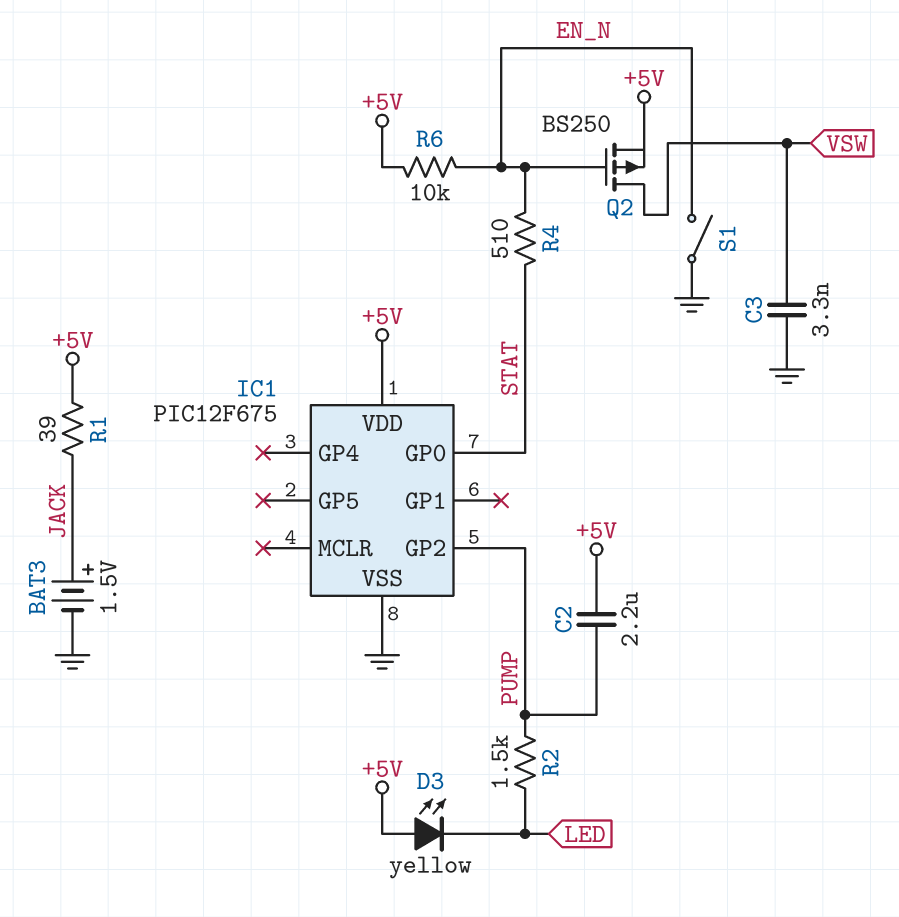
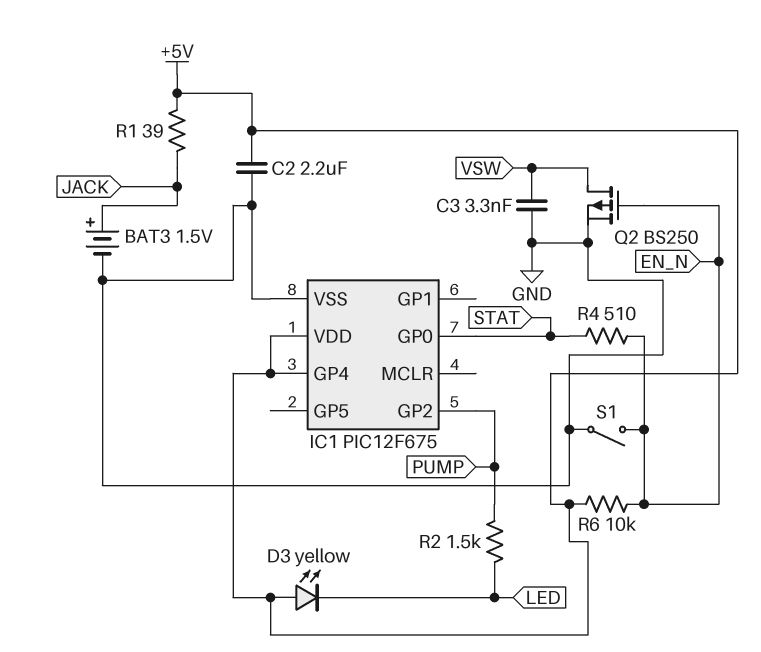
C2: 2.2uF (+5V, PUMP) -> 2.2uF (+5V, GND)
IC1 pin GP4: none -> +5V
Q2: PMOS BS250 (G EN_N, D VSW, S +5V) -> PMOS BS250 (G EN_N, D VSW, S GND)

